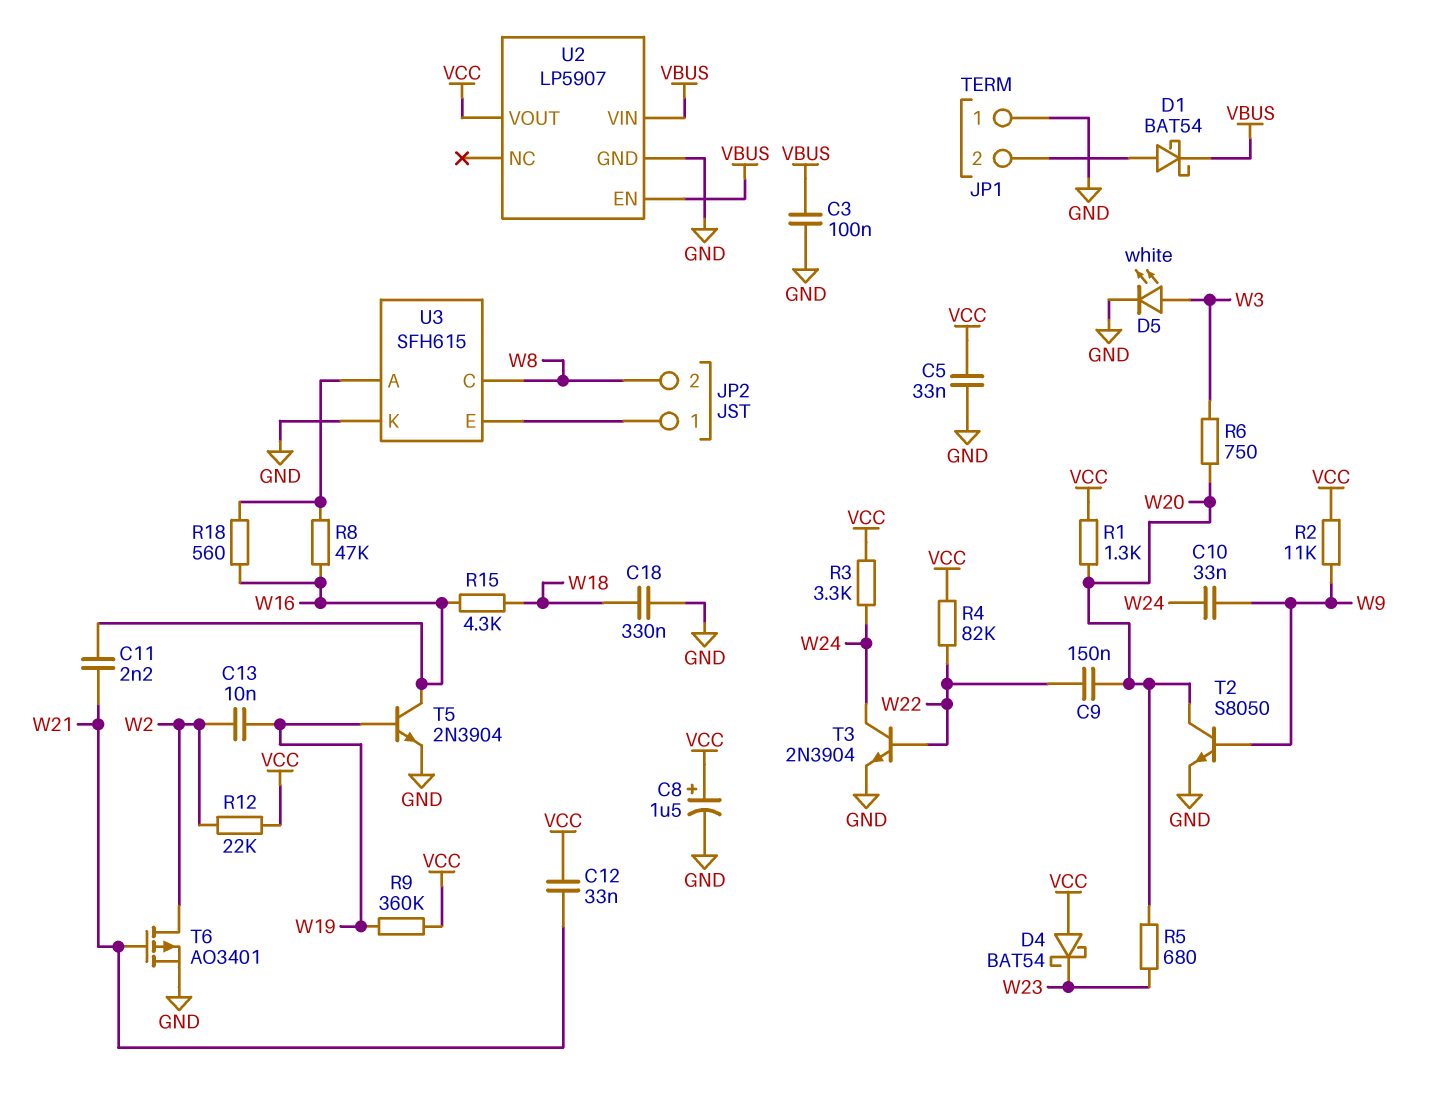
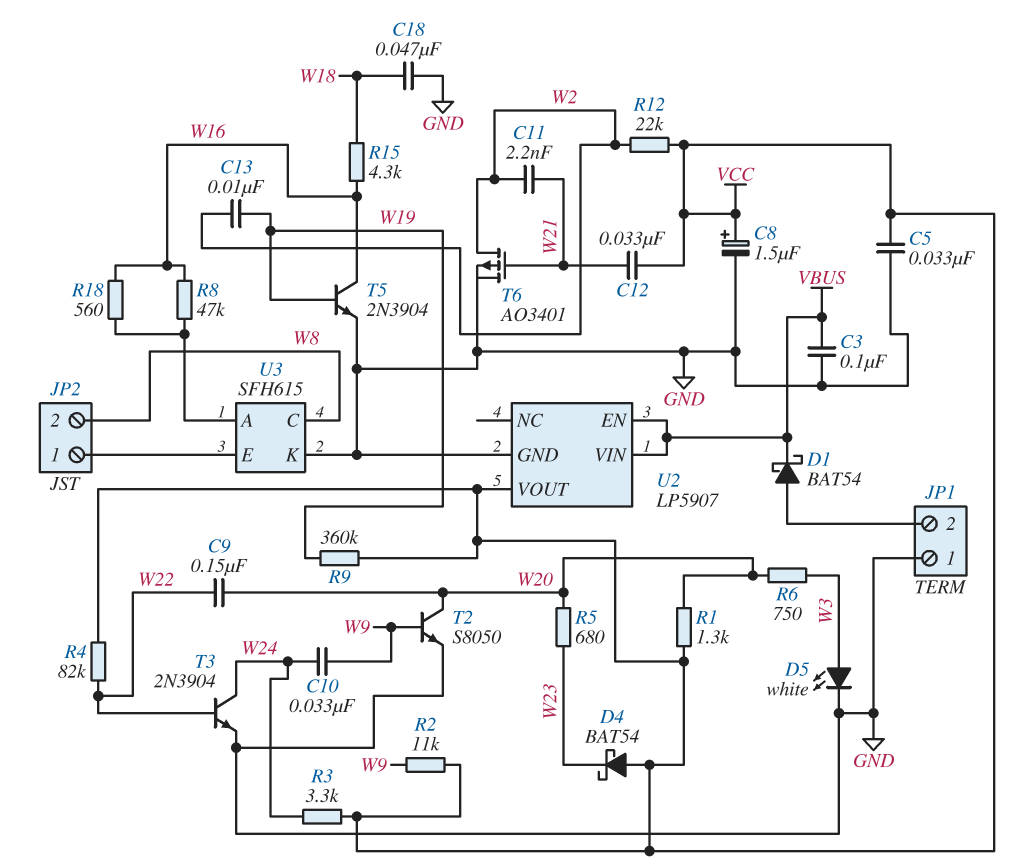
C11: 2.2nF (W16, W21) -> 2.2nF (W2, W21)
C18: 330nF (GND, W18) -> 47nF (GND, W18)

